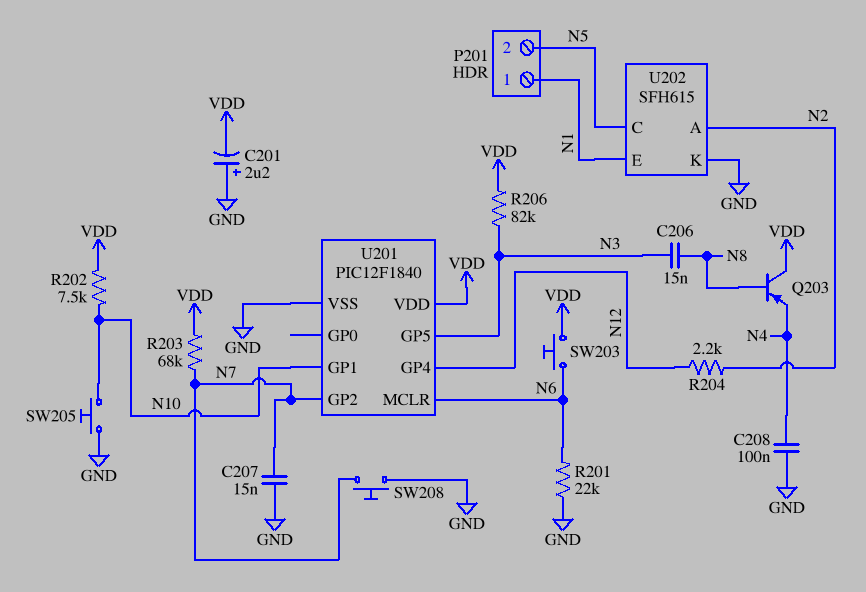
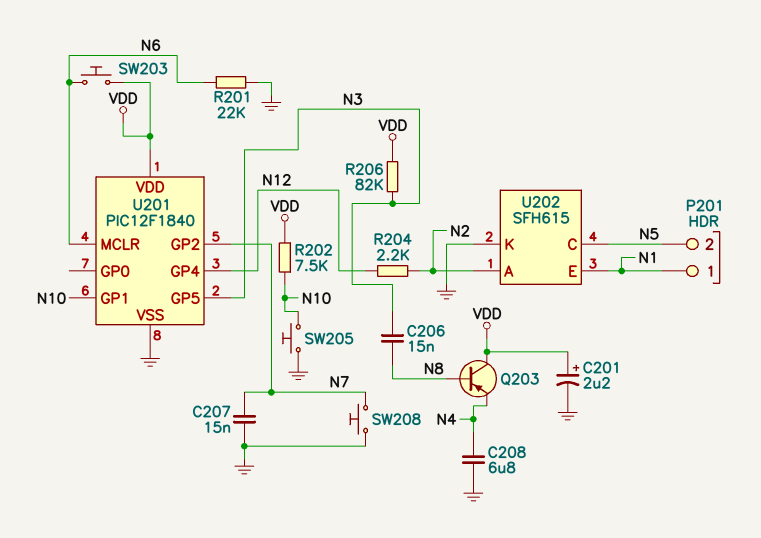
C201: 2.2uF (plus GND, minus VDD) -> 2.2uF (plus VDD, minus GND)
C208: 100nF (GND, N4) -> 6.8uF (GND, N4)
R203: 68k (N7, VDD) -> none

